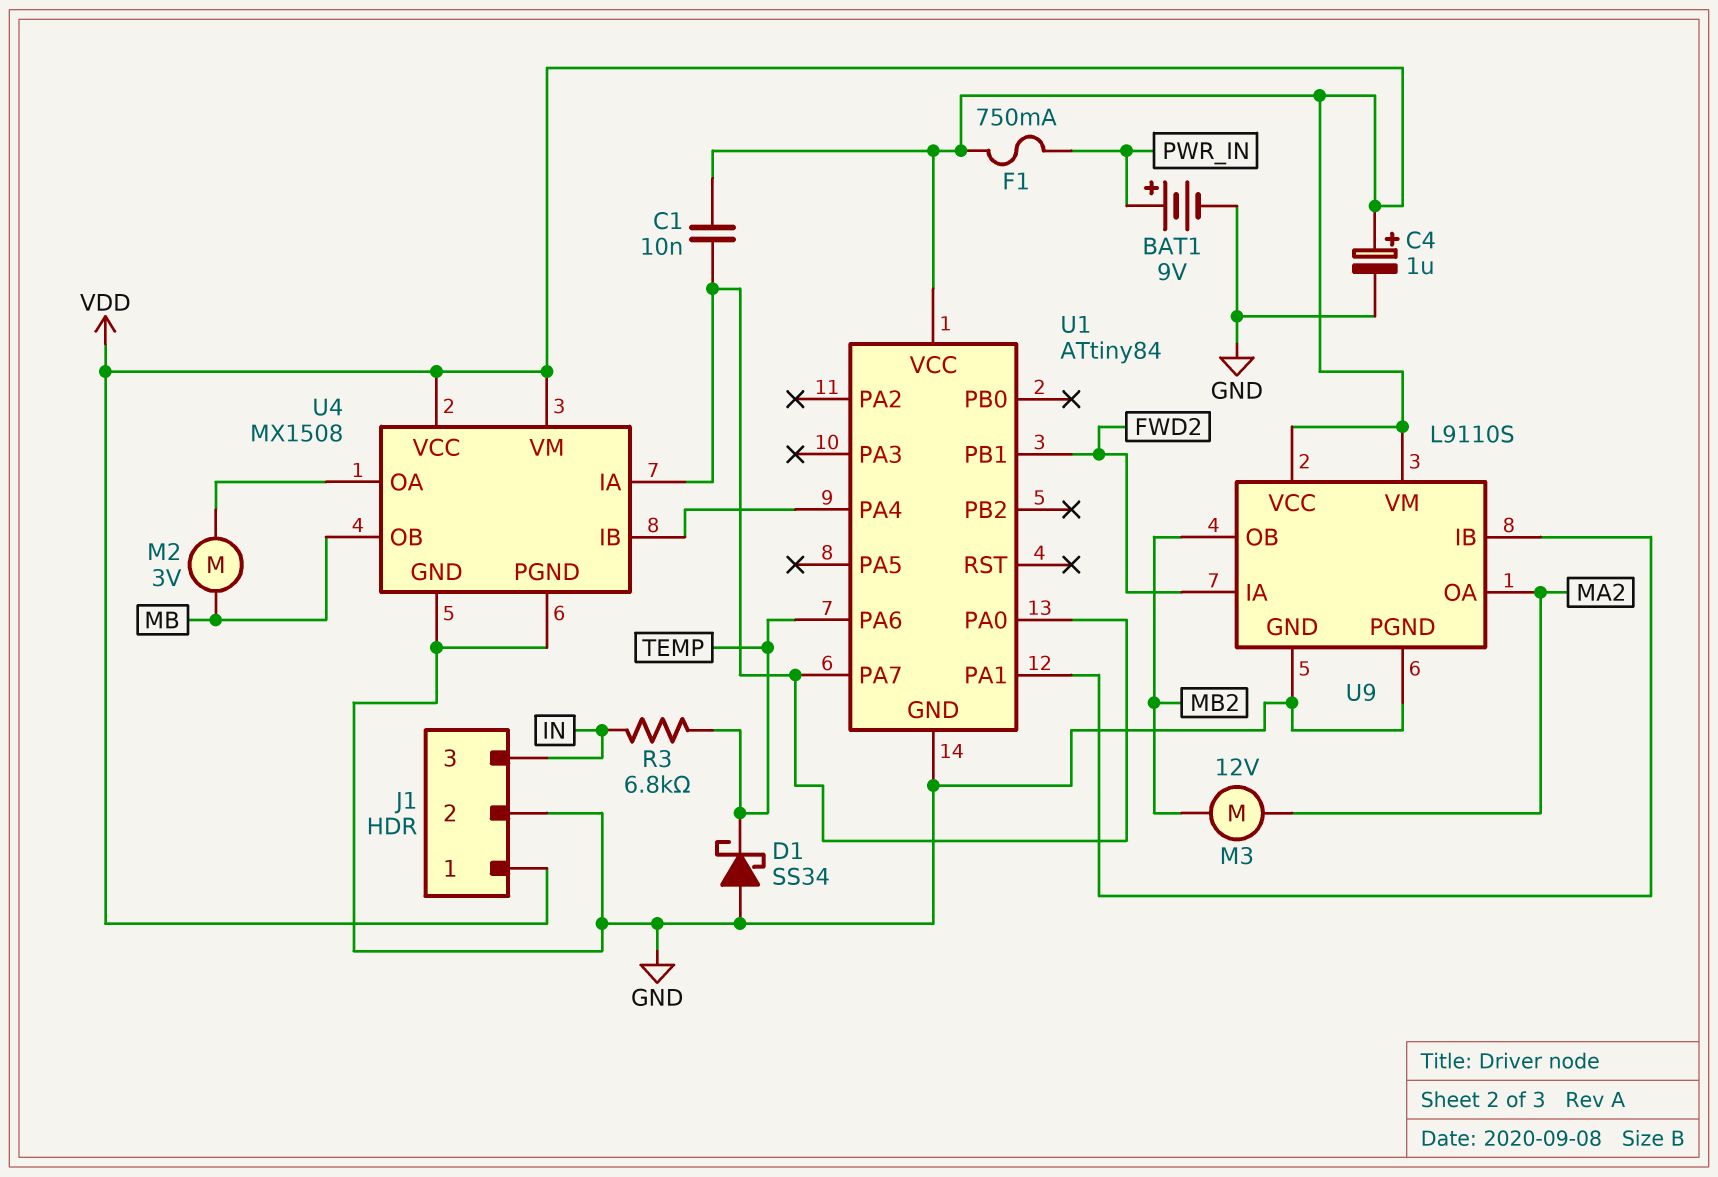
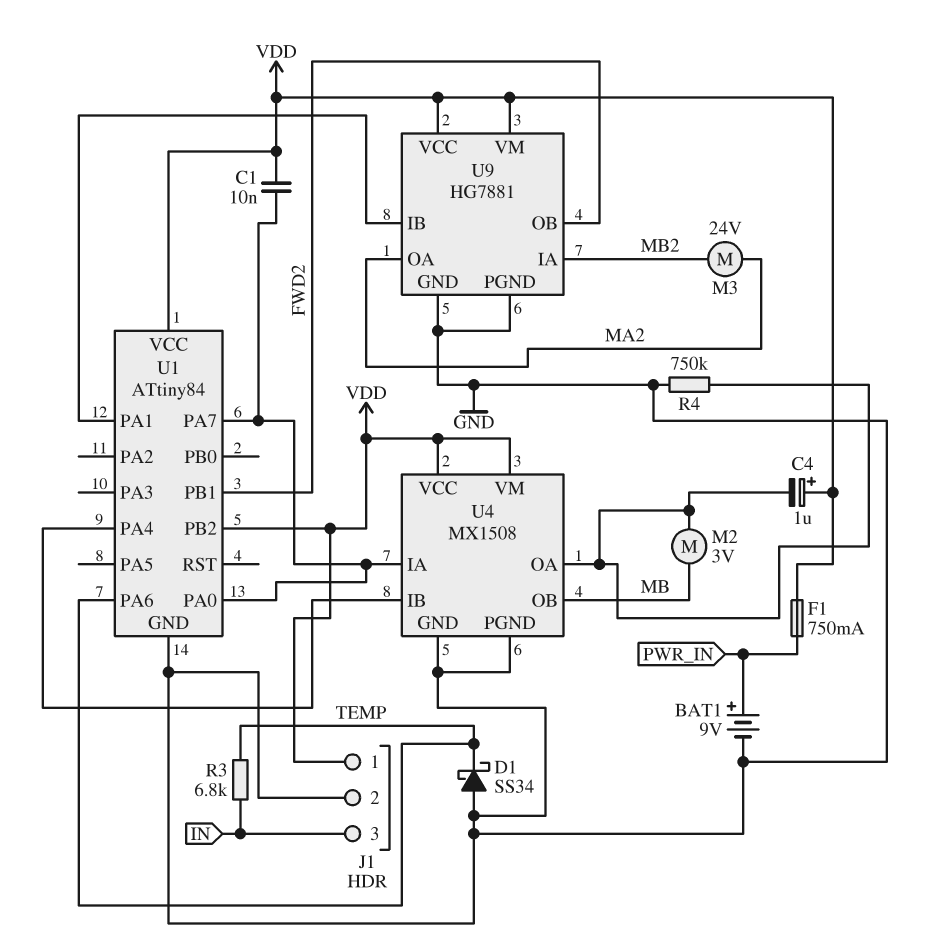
C4: 1uF (plus VDD, minus GND) -> 1uF (plus VDD, minus U4/OA)
M3: motor 12V (MA2, MB2) -> motor 24V (MA2, MB2)
R4: none -> 750k (GND, U4/OA)
U1 pin PB2: none -> VDD
U9: L9110S -> HG7881
U9 pin IA: FWD2 -> MB2
U9 pin OB: MB2 -> FWD2

